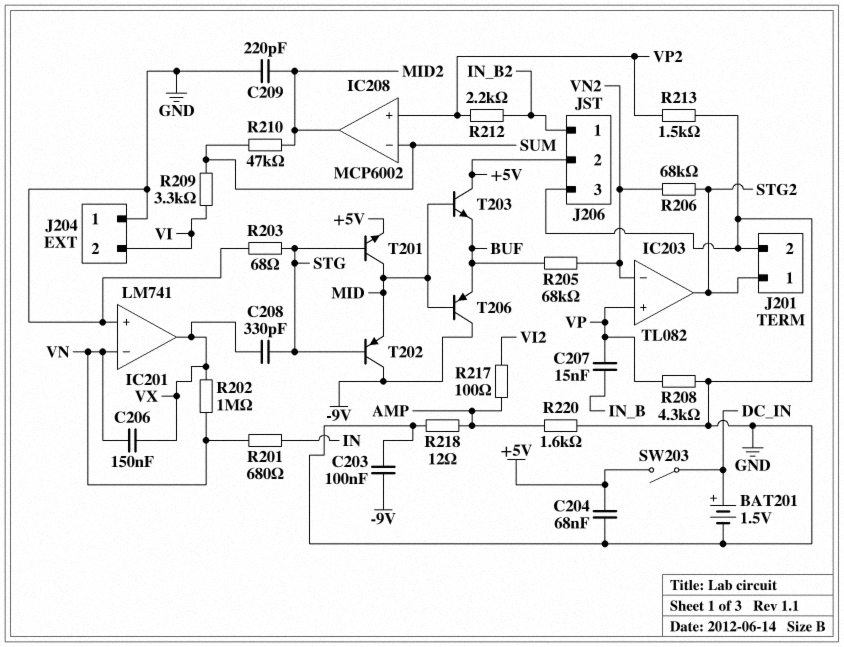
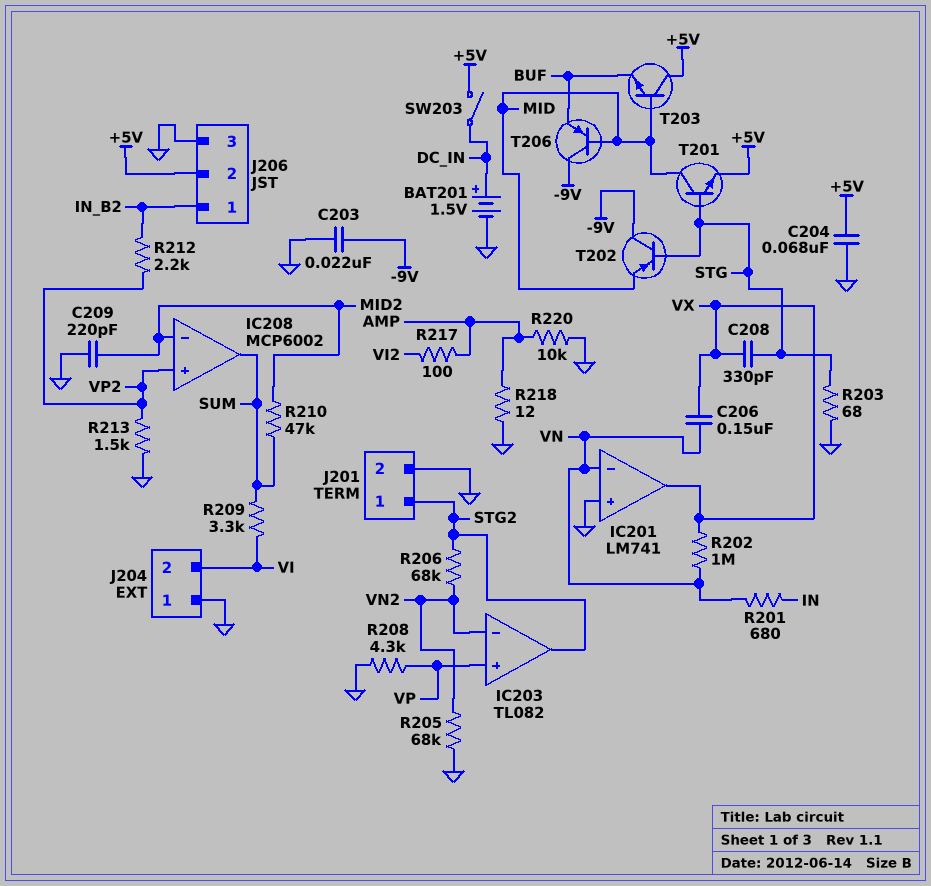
C203: 100nF (-9V, GND) -> 22nF (-9V, GND)
C207: 15nF (IN_B, VP) -> none
IC208 pin in-: SUM -> MID2
IC208 pin out: MID2 -> SUM
R205: 68k (BUF, VN2) -> 68k (GND, VN2)
R220: 1.6k (AMP, GND) -> 10k (AMP, GND)

